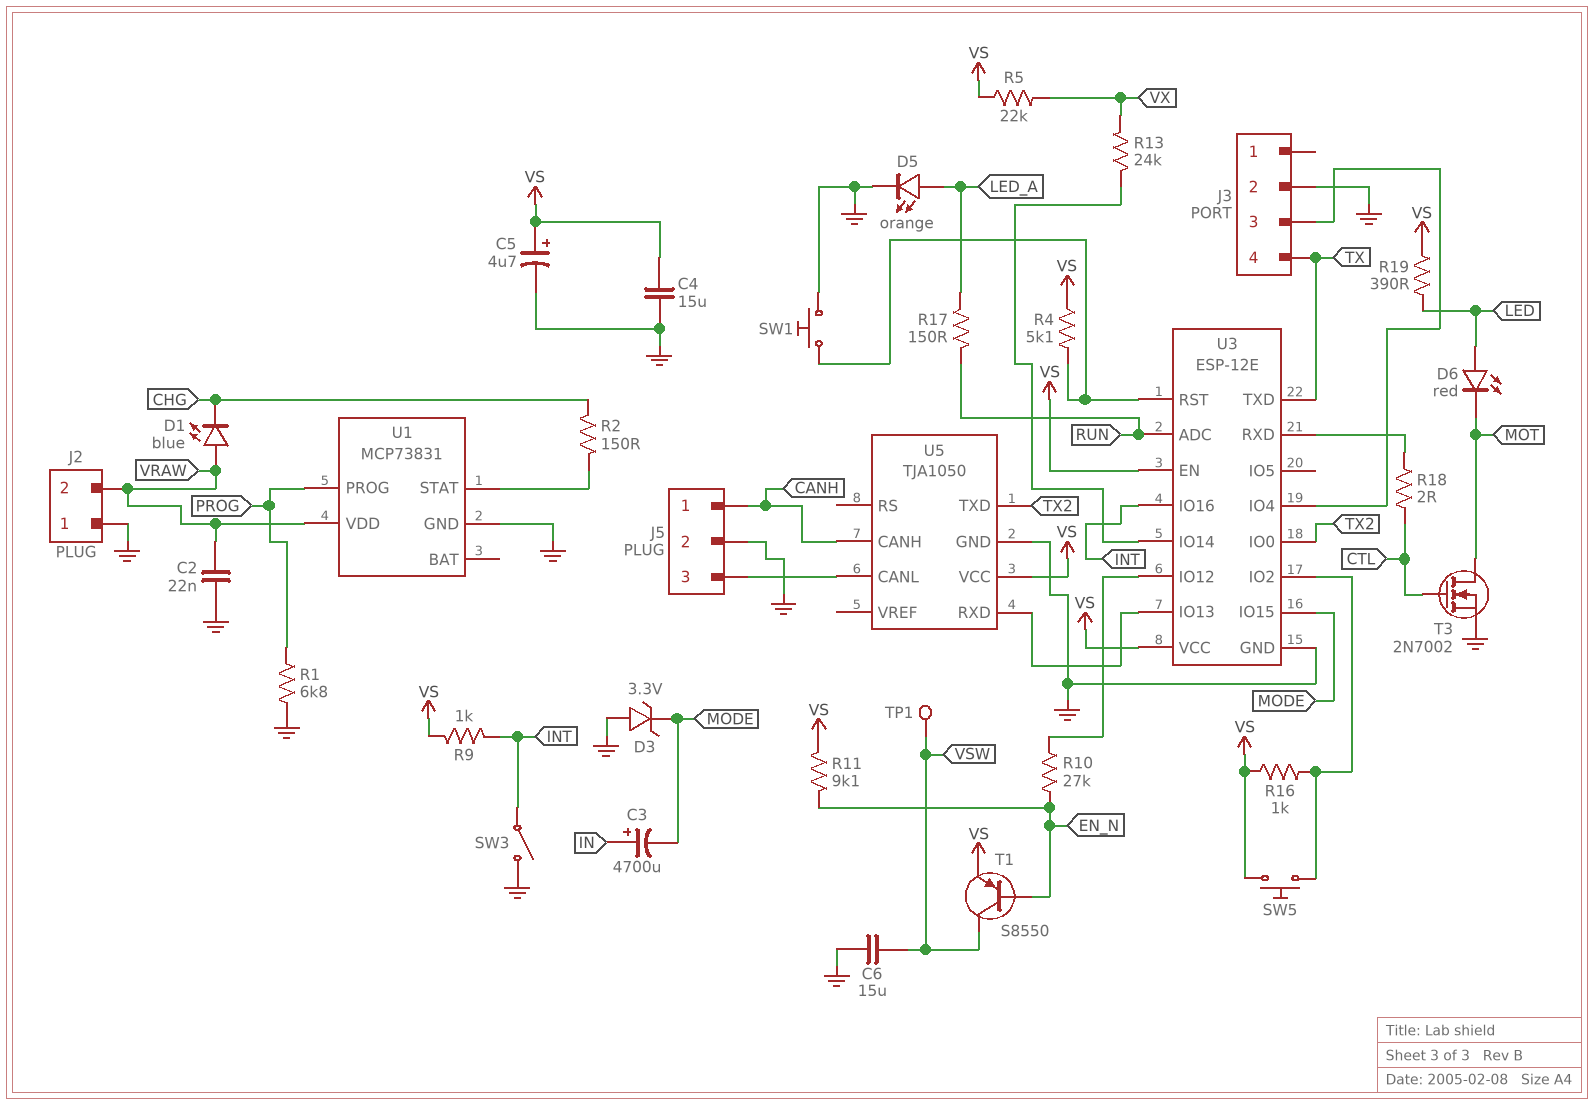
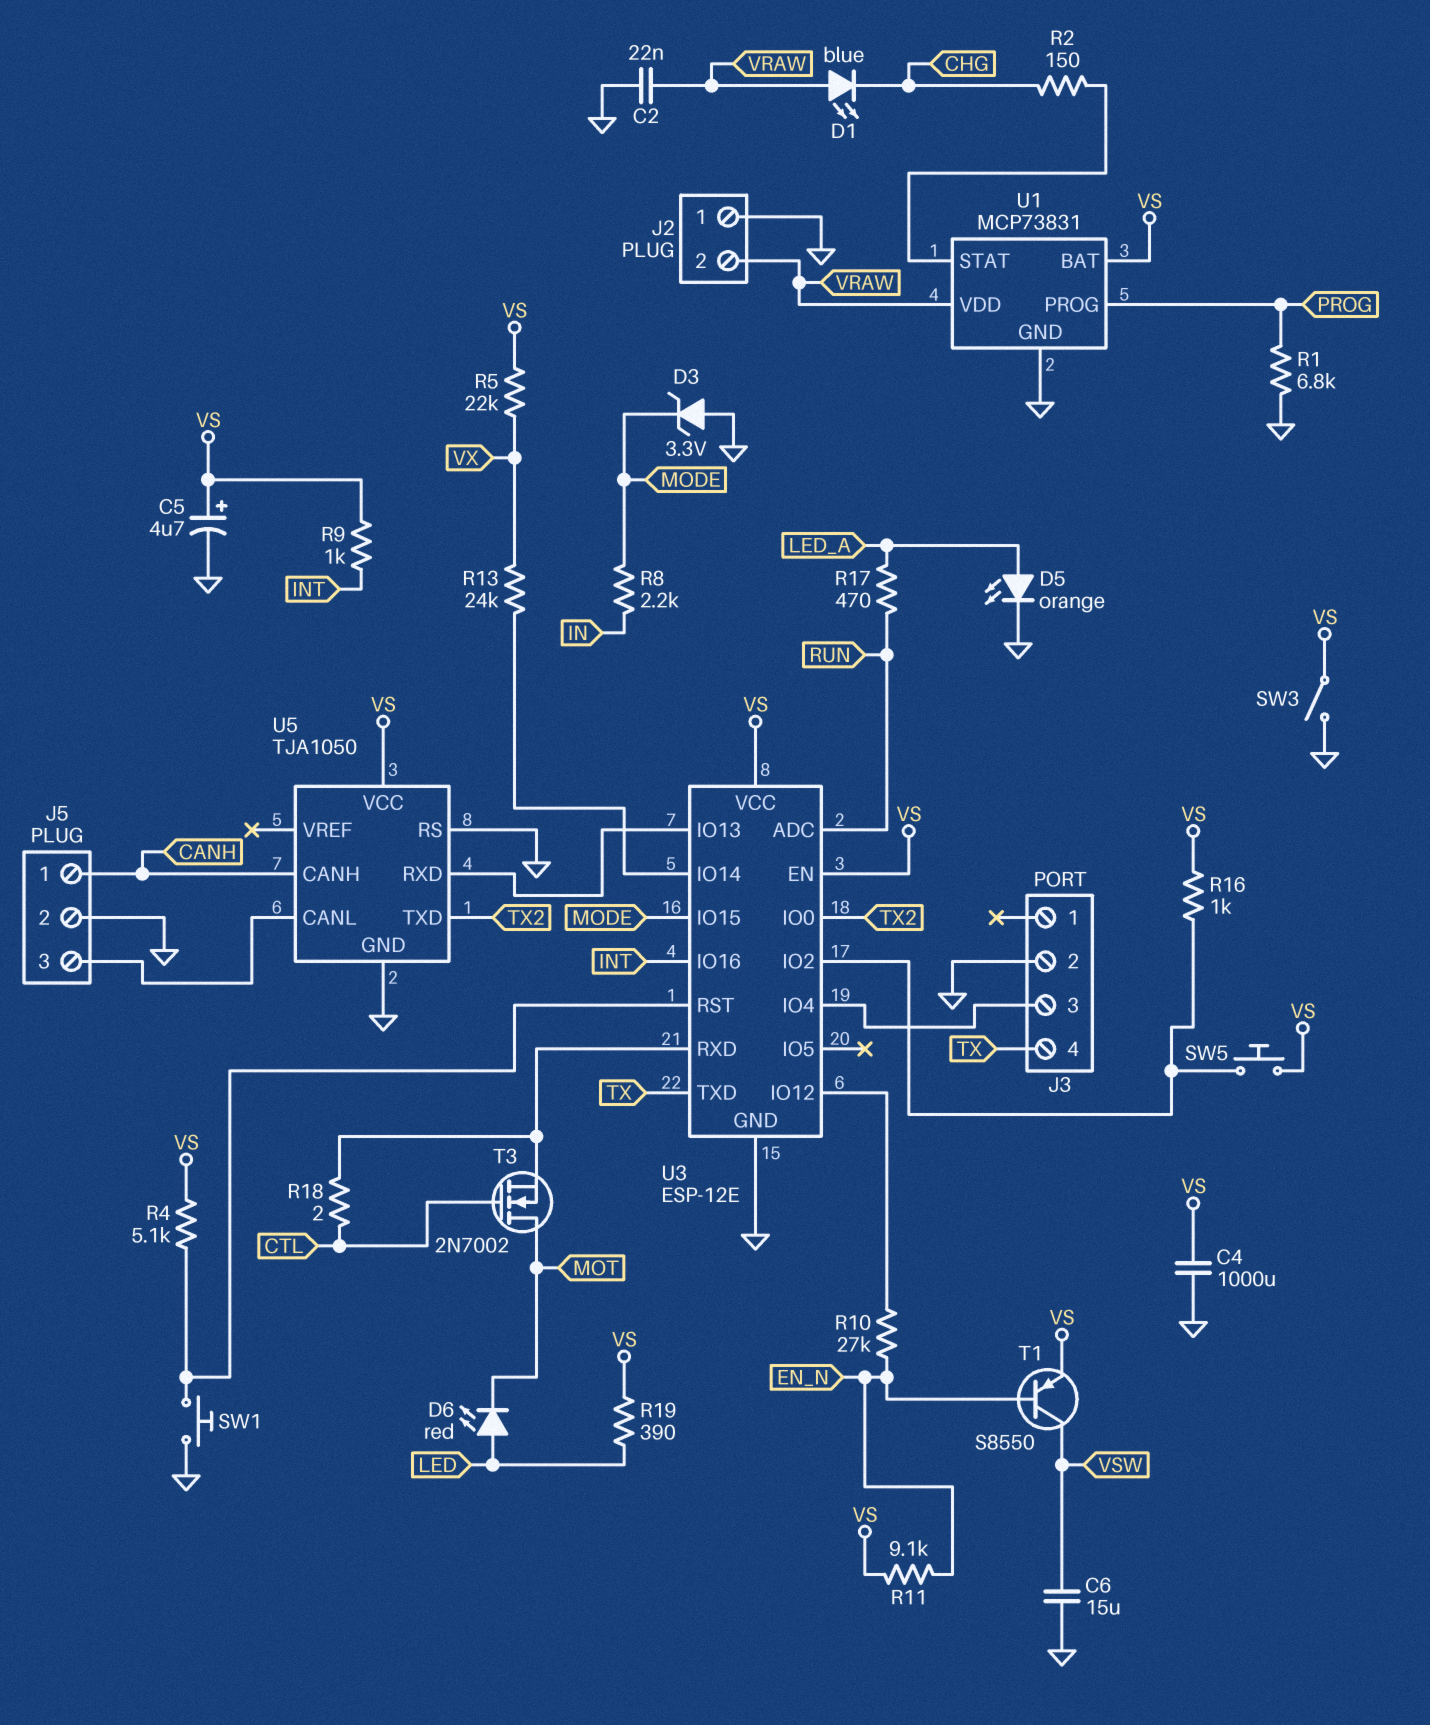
C3: 4700uF (plus IN, minus MODE) -> none
C4: 15uF (GND, VS) -> 1000uF (GND, VS)
R8: none -> 2.2k (IN, MODE)
R17: 150 (LED_A, RUN) -> 470 (LED_A, RUN)
SW3: switch (GND, INT) -> switch (GND, VS)
T3: NMOS 2N7002 (G CTL, D MOT, S GND) -> NMOS 2N7002 (G CTL, D MOT, S U3/RXD)
TP1: test point (VSW) -> none
U1 pin BAT: none -> VS
U5 pin RS: none -> GND

